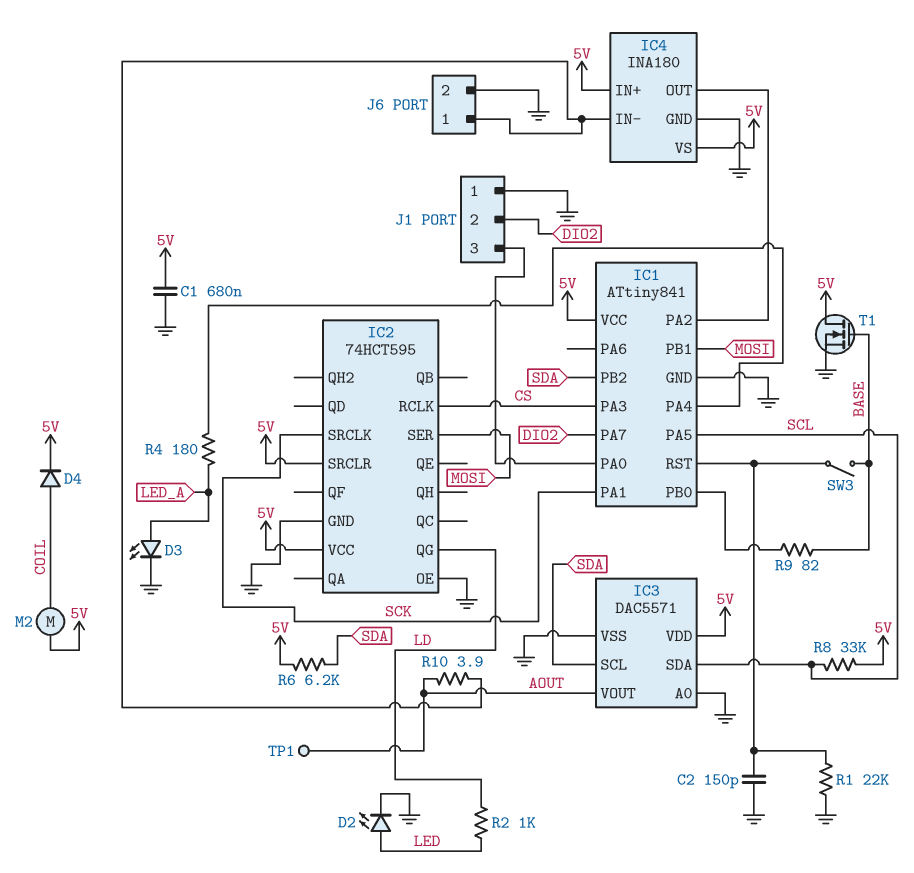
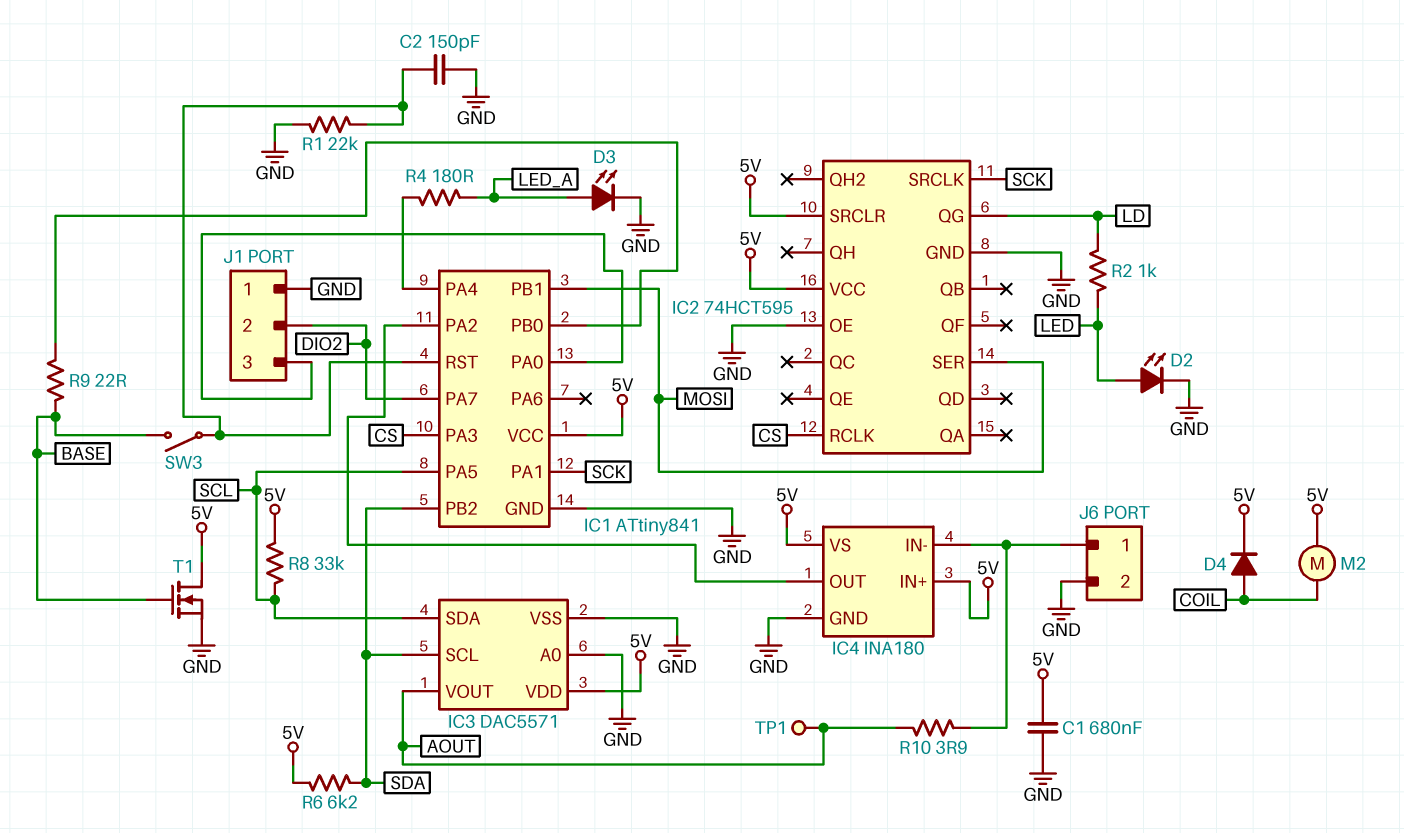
R9: 82 (BASE, IC1/PB0) -> 22 (BASE, IC1/PB0)

